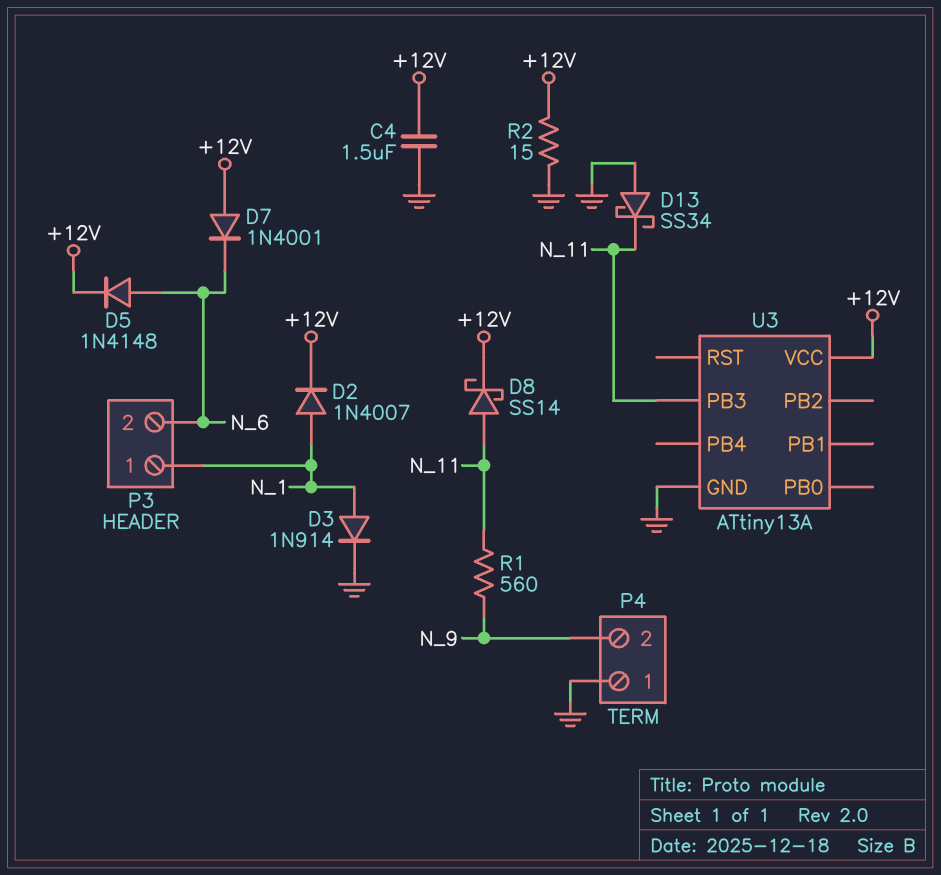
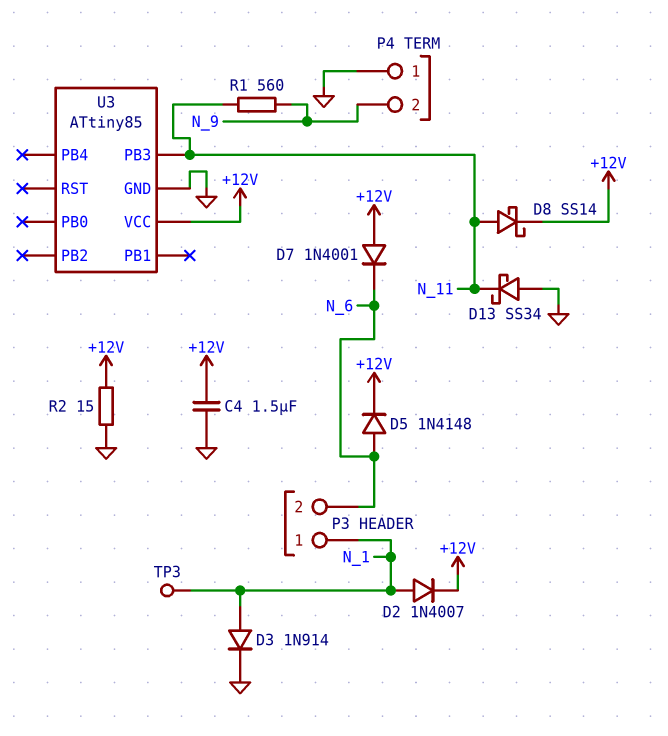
TP3: none -> test point (N_1)
U3: ATtiny13A -> ATtiny85

